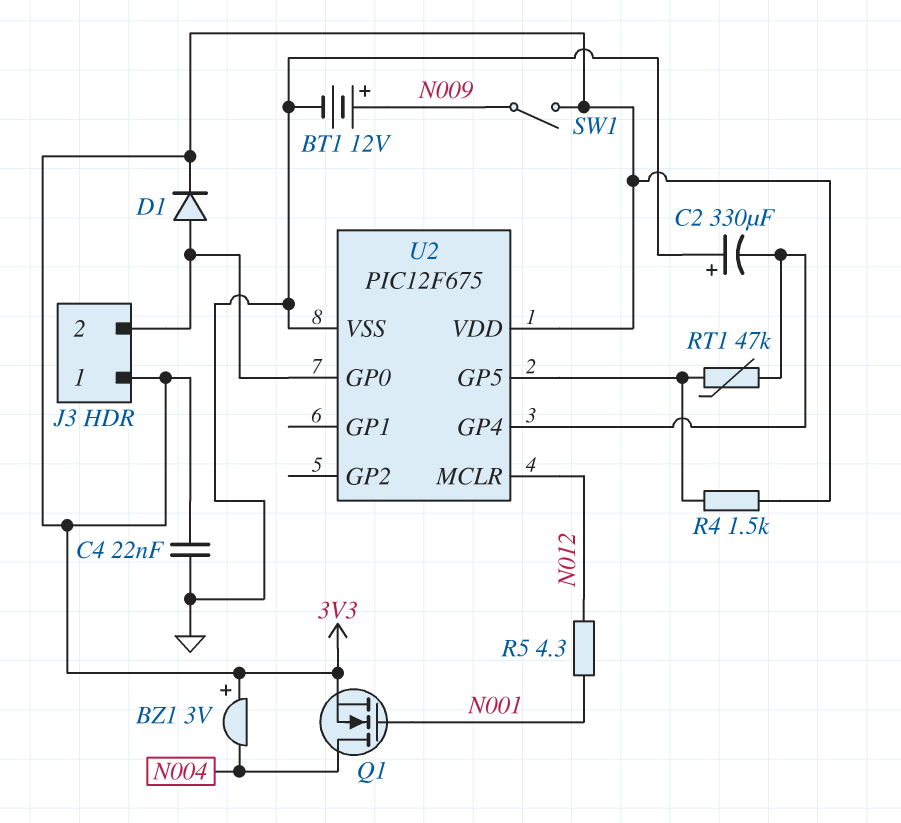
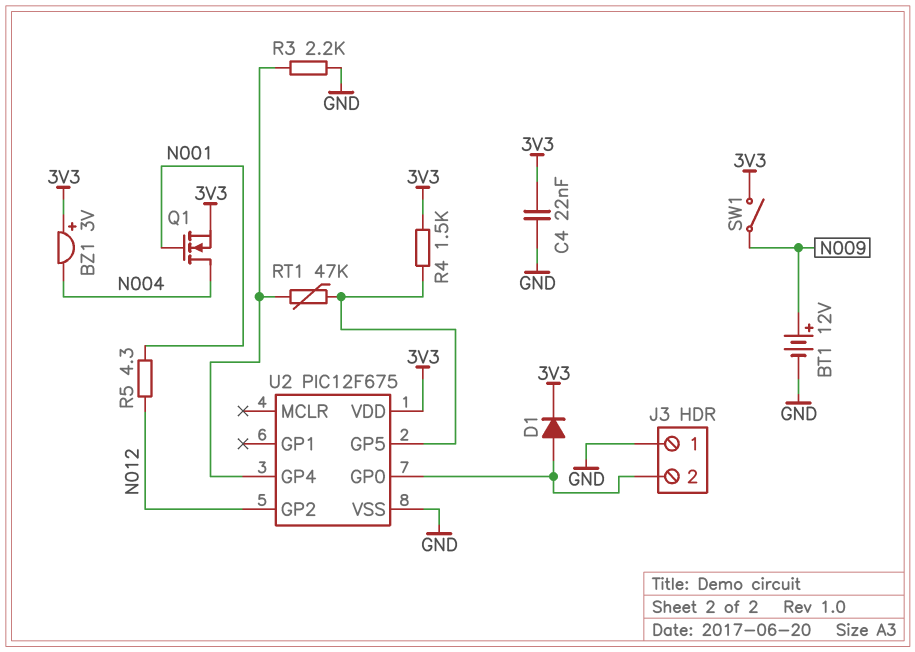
C2: 330uF (plus GND, minus U2/GP4) -> none
J3 pin 1: 3V3 -> GND
R3: none -> 2.2k (GND, U2/GP4)
U2 pin GP2: none -> N012
U2 pin MCLR: N012 -> none

